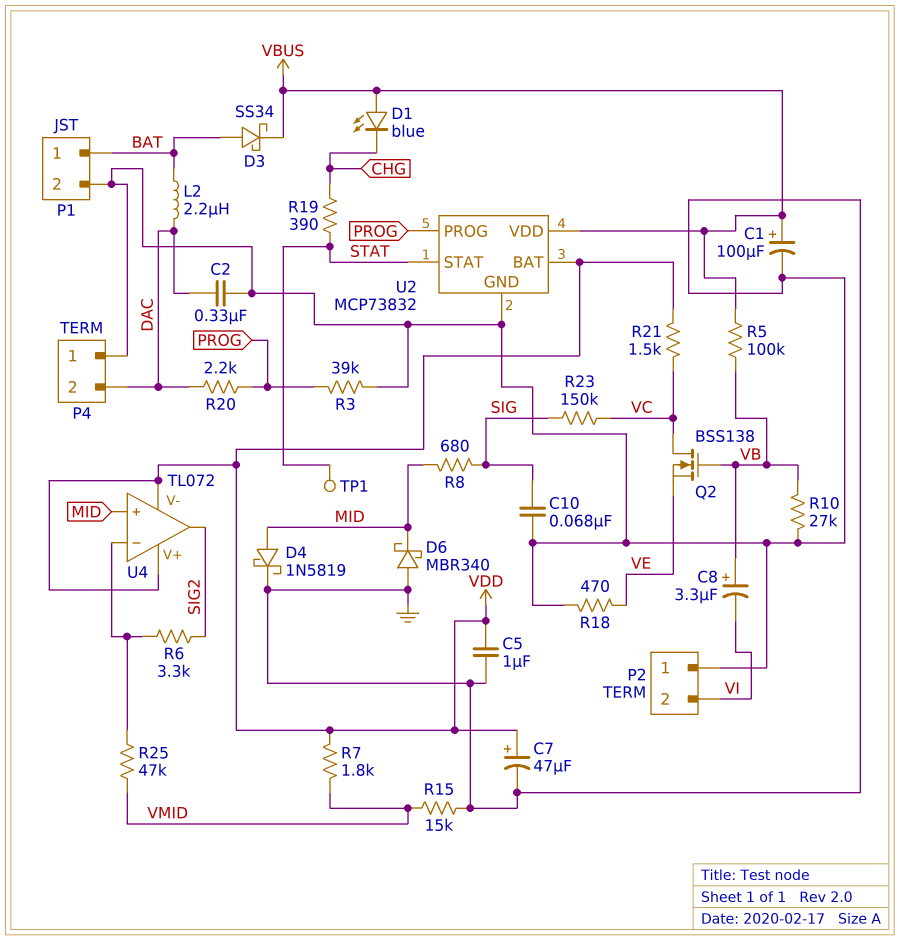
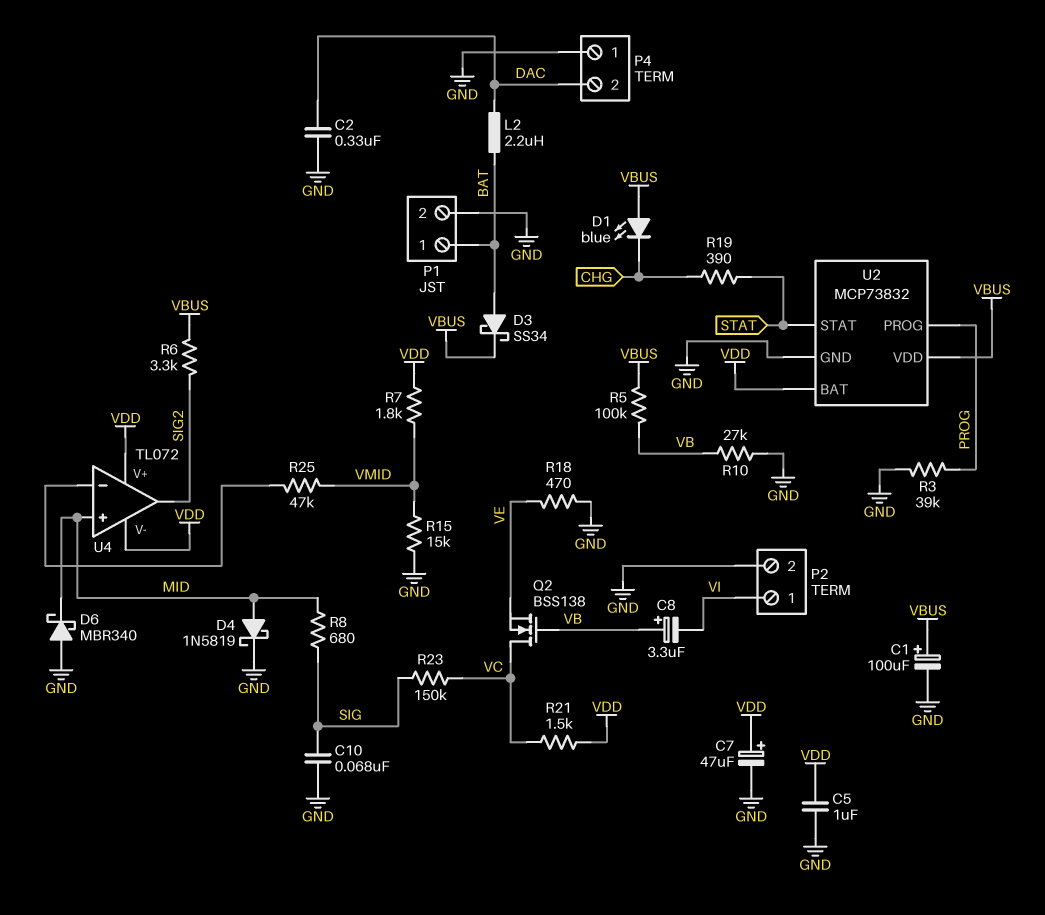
P2 pin 1: GND -> VI
P2 pin 2: VI -> GND
R6: 3.3k (SIG2, U4/in-) -> 3.3k (SIG2, VBUS)
R20: 2.2k (DAC, PROG) -> none
TP1: test point (STAT) -> none

